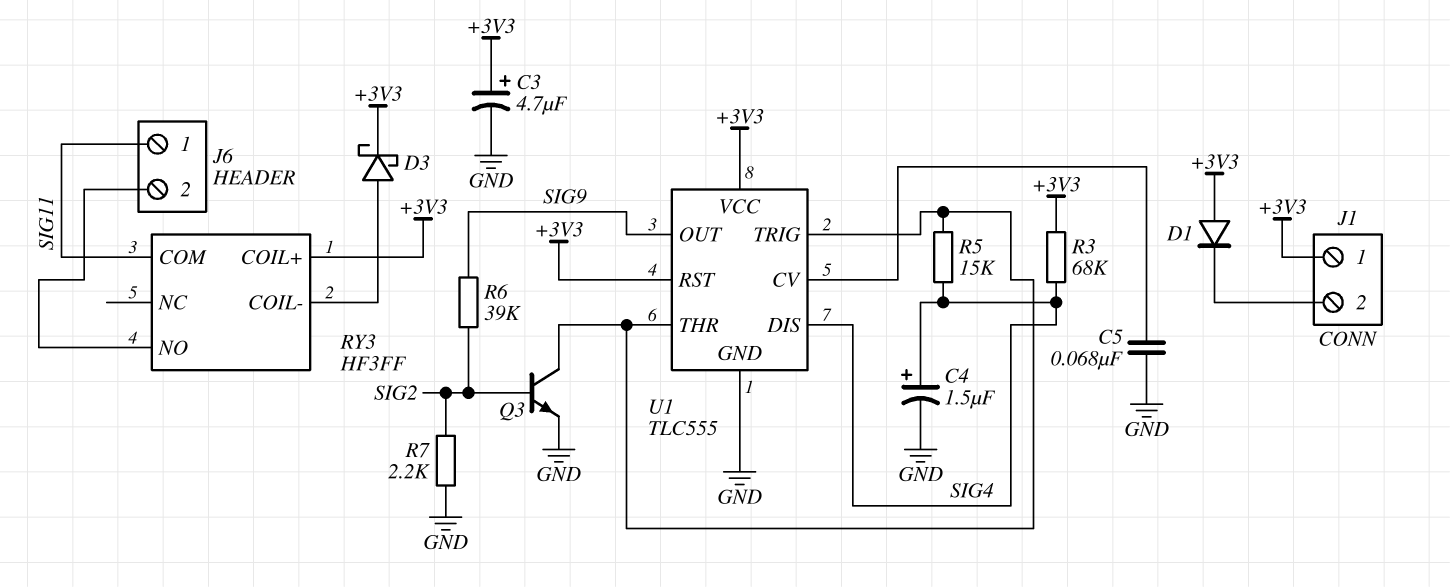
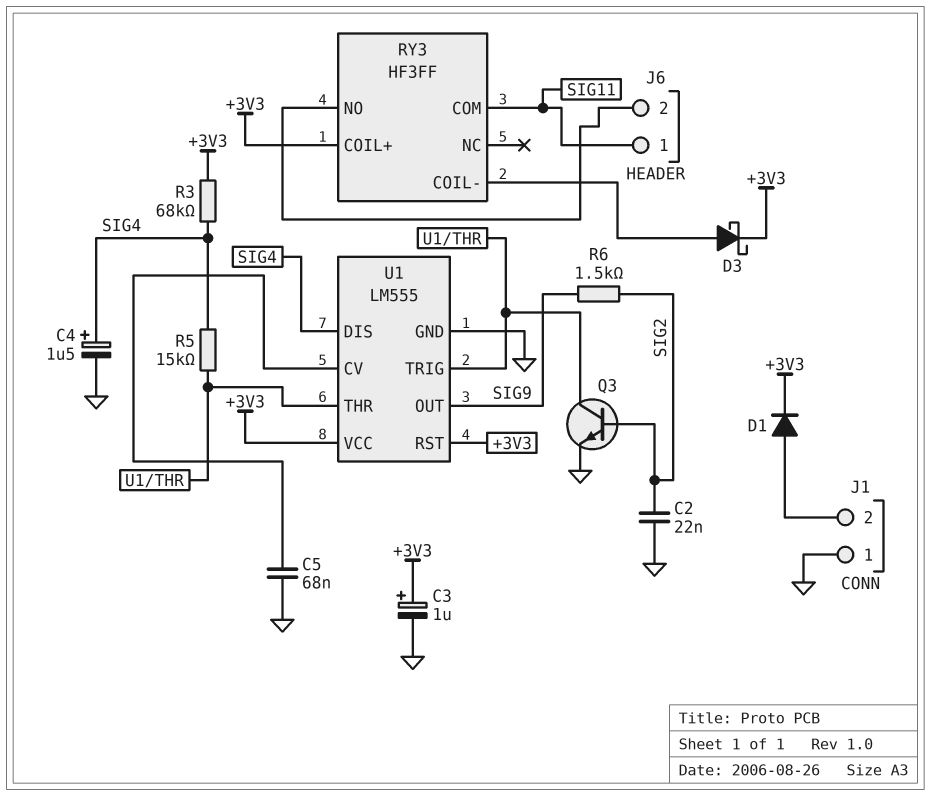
C2: none -> 22nF (GND, SIG2)
C3: 4.7uF (plus +3V3, minus GND) -> 1uF (plus +3V3, minus GND)
D1: diode (A +3V3, K J1/2) -> diode (A J1/2, K +3V3)
J1 pin 1: +3V3 -> GND
R6: 39k (SIG2, SIG9) -> 1.5k (SIG2, SIG9)
R7: 2.2k (GND, SIG2) -> none
U1: TLC555 -> LM555

